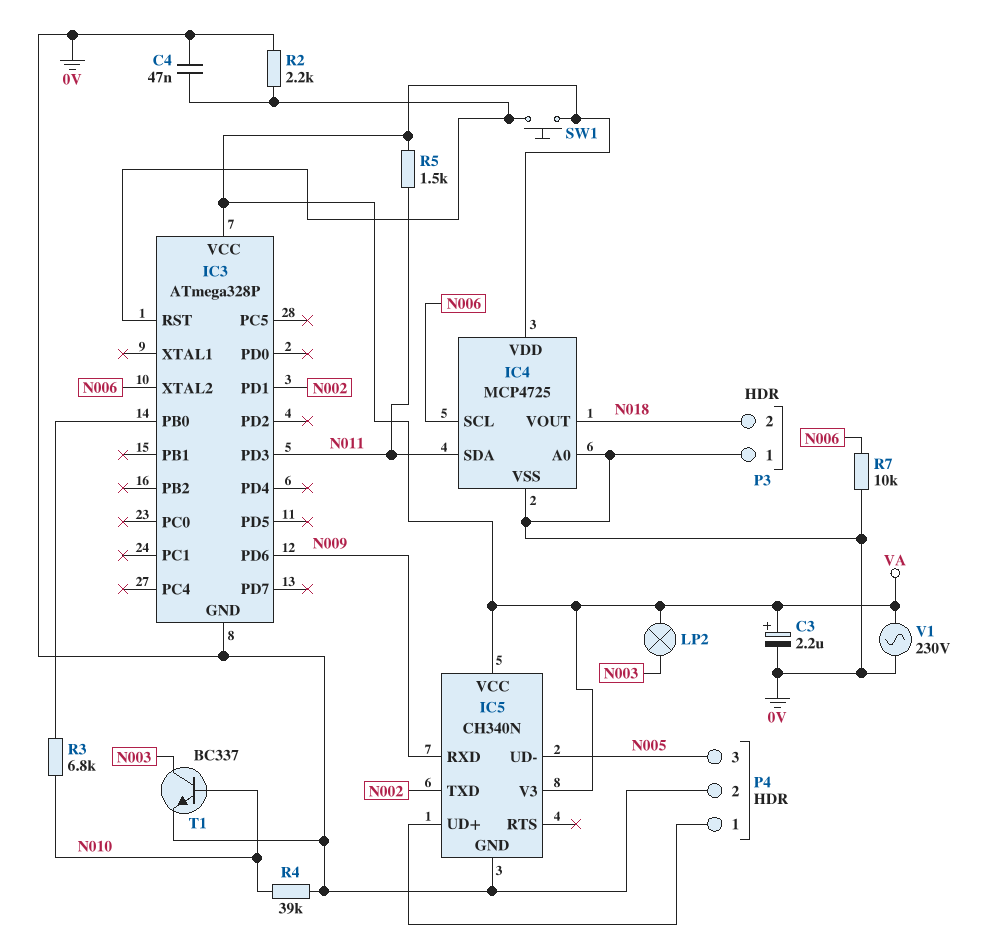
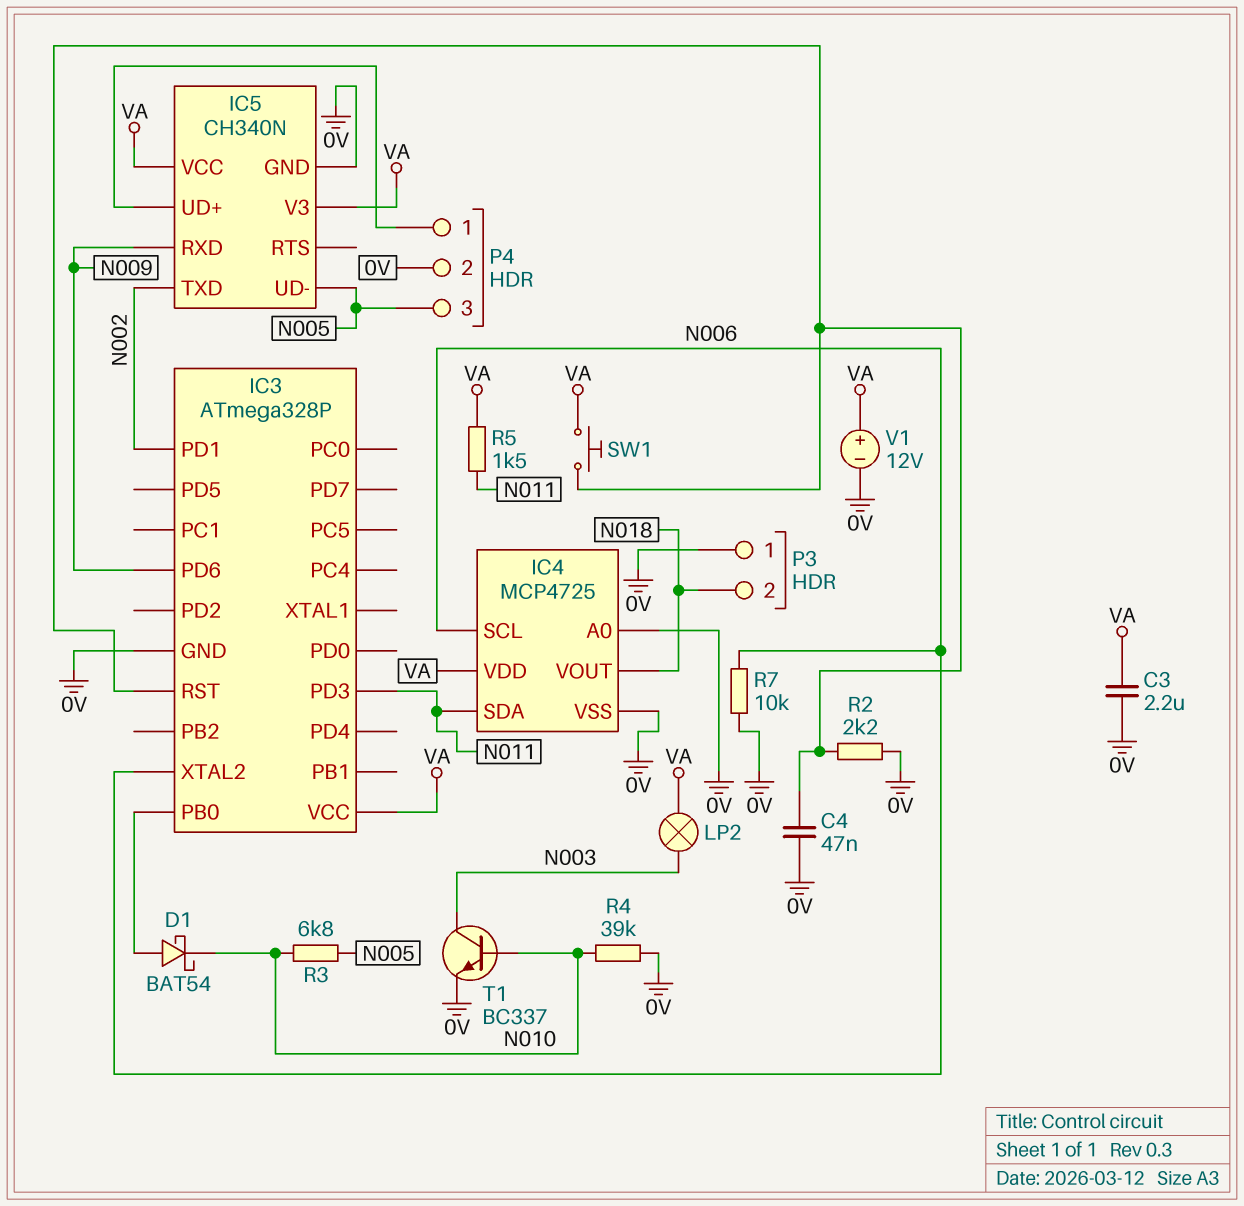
C3: 2.2uF (plus VA, minus 0V) -> 2.2uF (0V, VA)
D1: none -> schottky BAT54 (A IC3/PB0, K N010)
R3: 6.8k (IC3/PB0, N010) -> 6.8k (N005, N010)
V1: AC 230V (0V, VA) -> 12V (plus VA, minus 0V)

